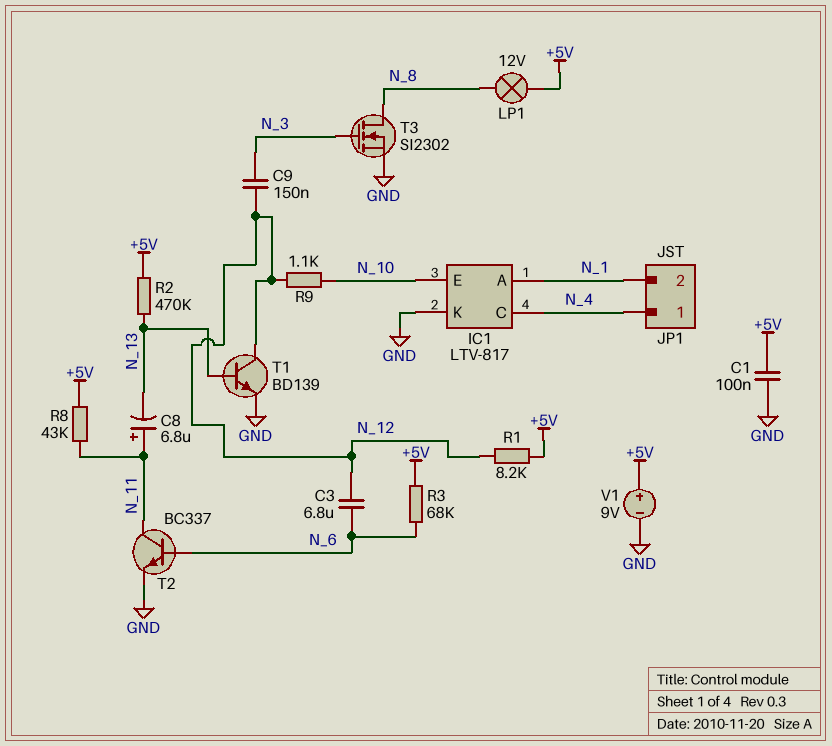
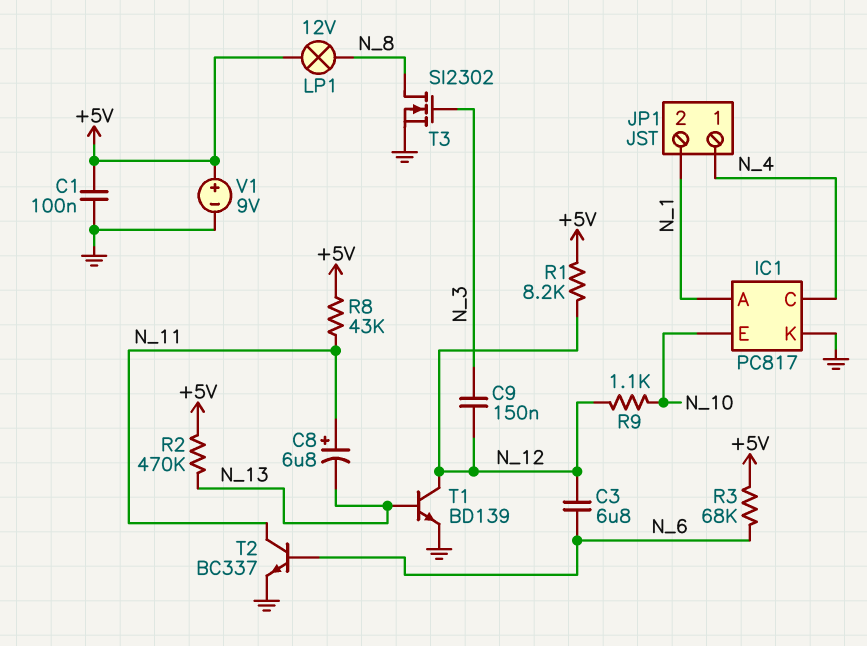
IC1: LTV-817 -> PC817

